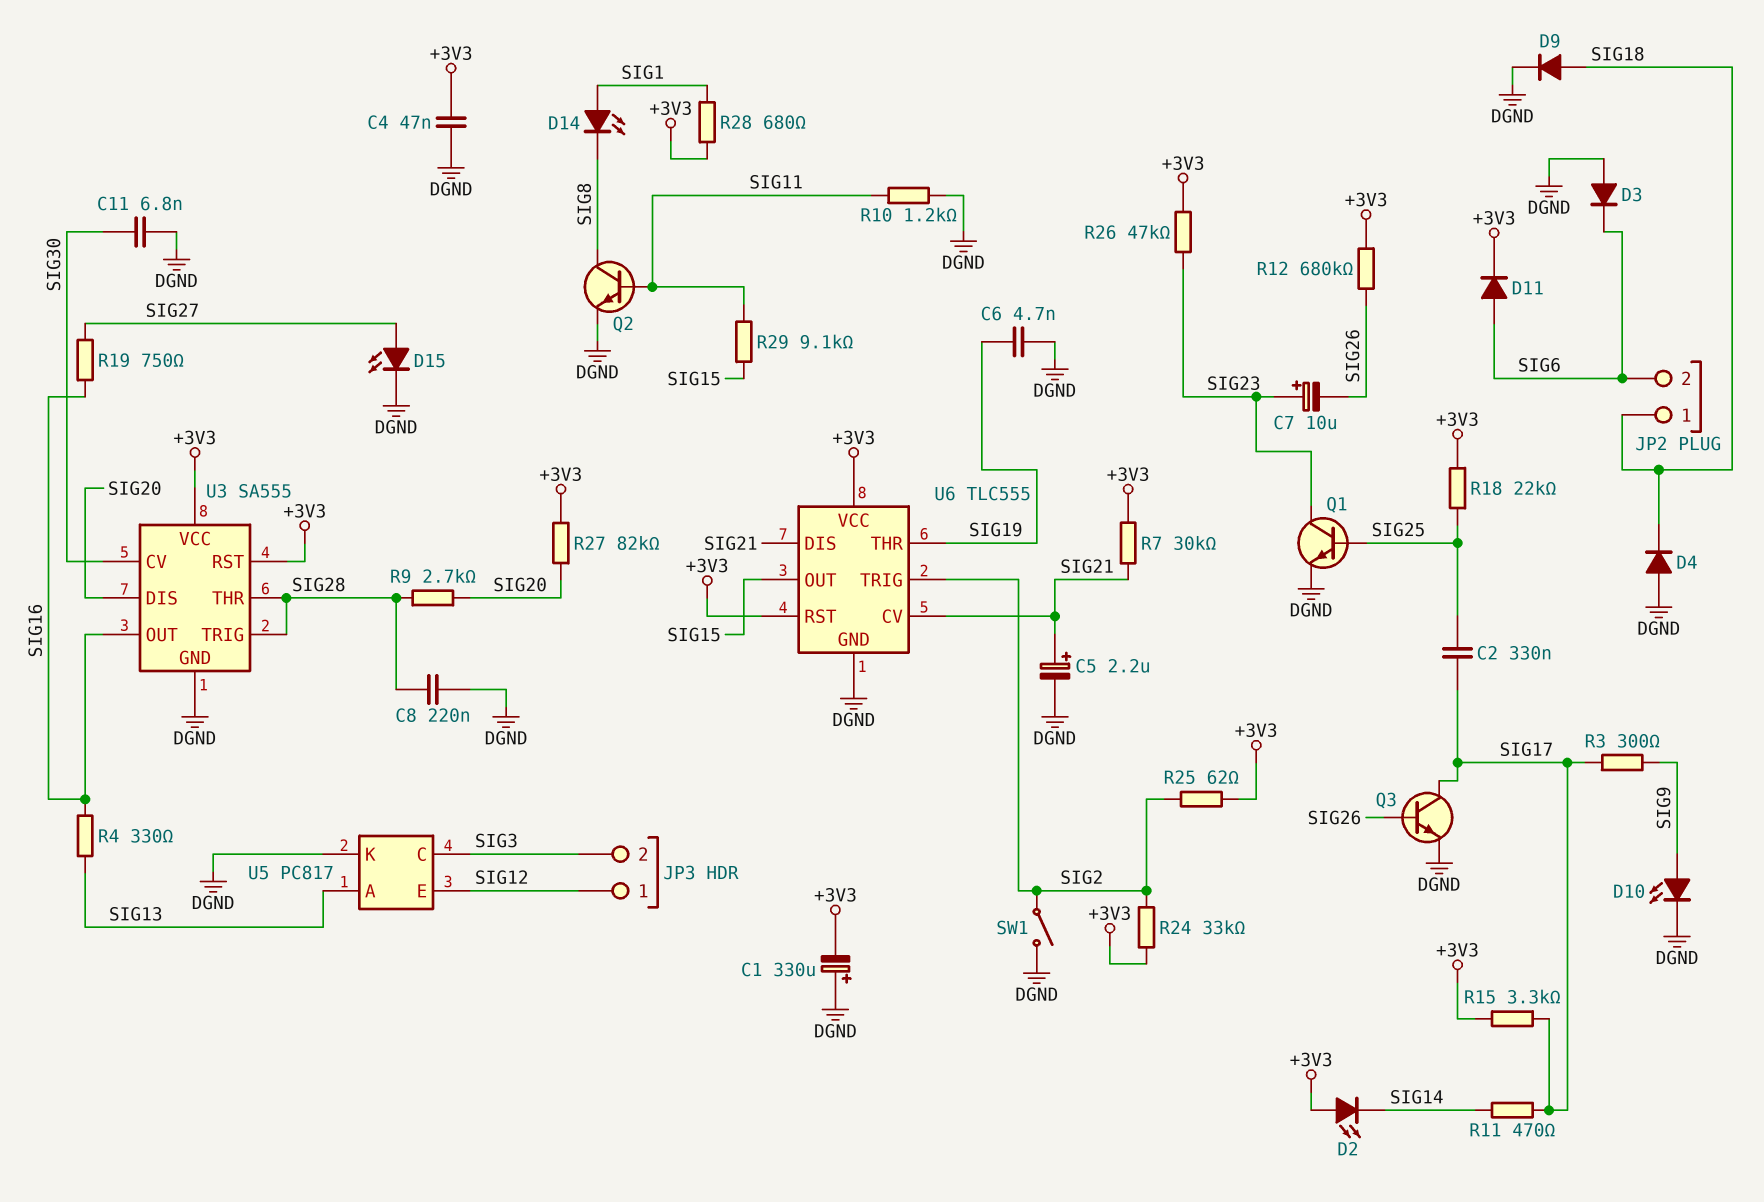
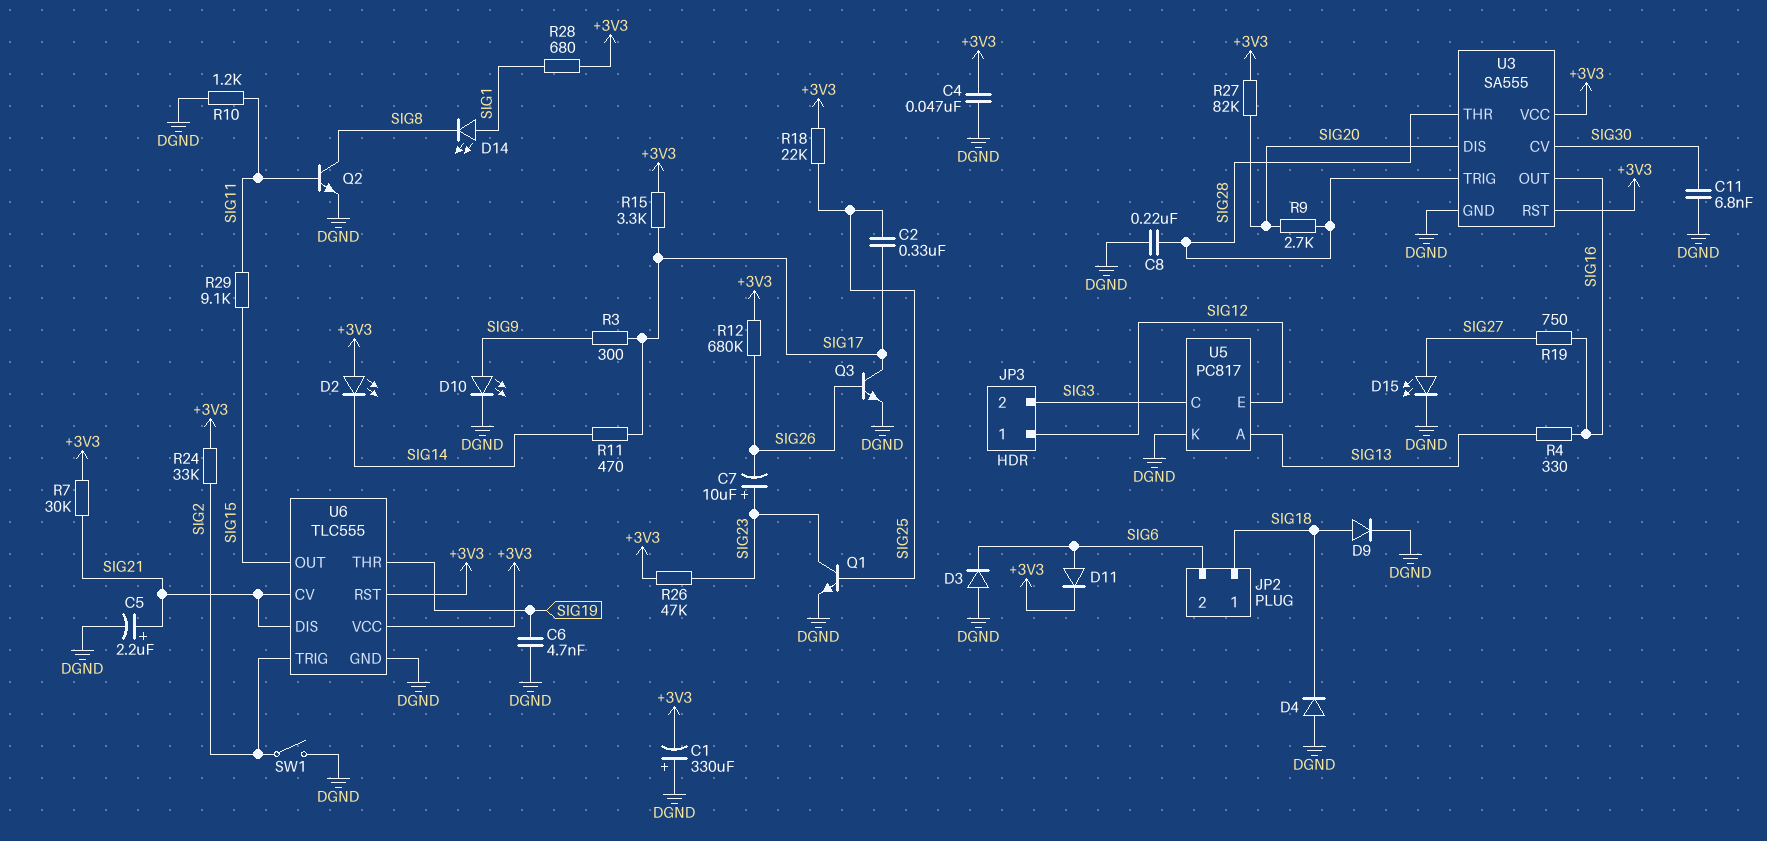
R25: 62 (+3V3, SIG2) -> none

